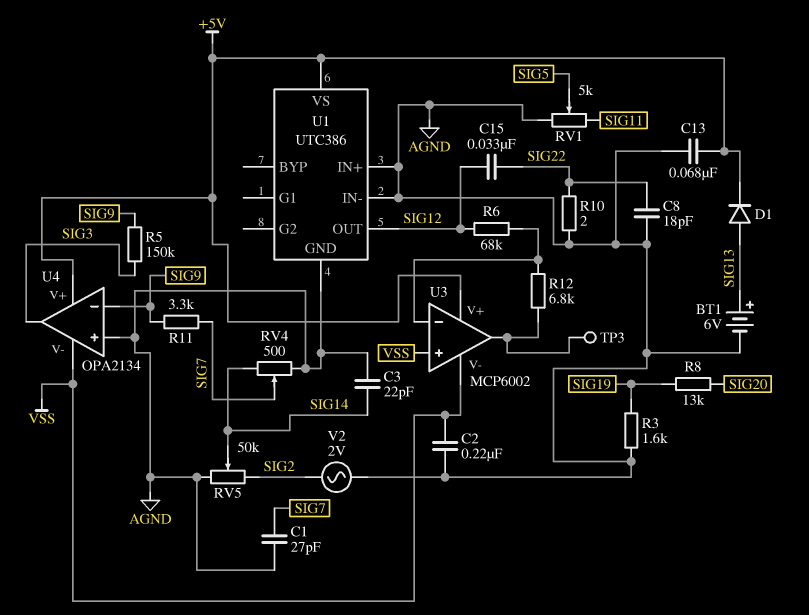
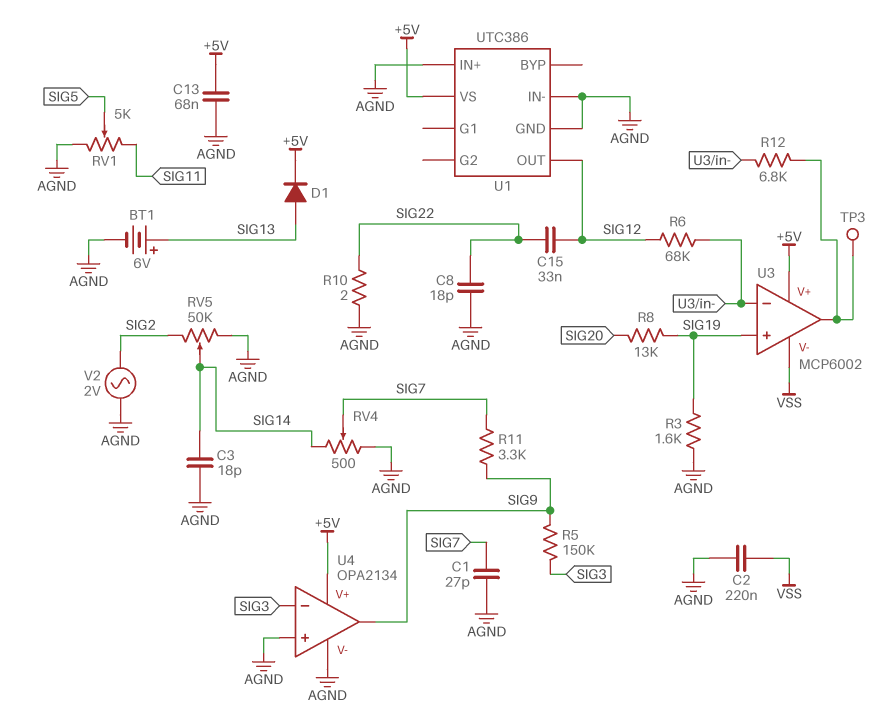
C3: 22pF (AGND, SIG14) -> 18pF (AGND, SIG14)
U3 pin in+: VSS -> SIG19
U4 pin V-: VSS -> AGND
U4 pin in-: SIG9 -> SIG3
U4 pin out: SIG3 -> SIG9

